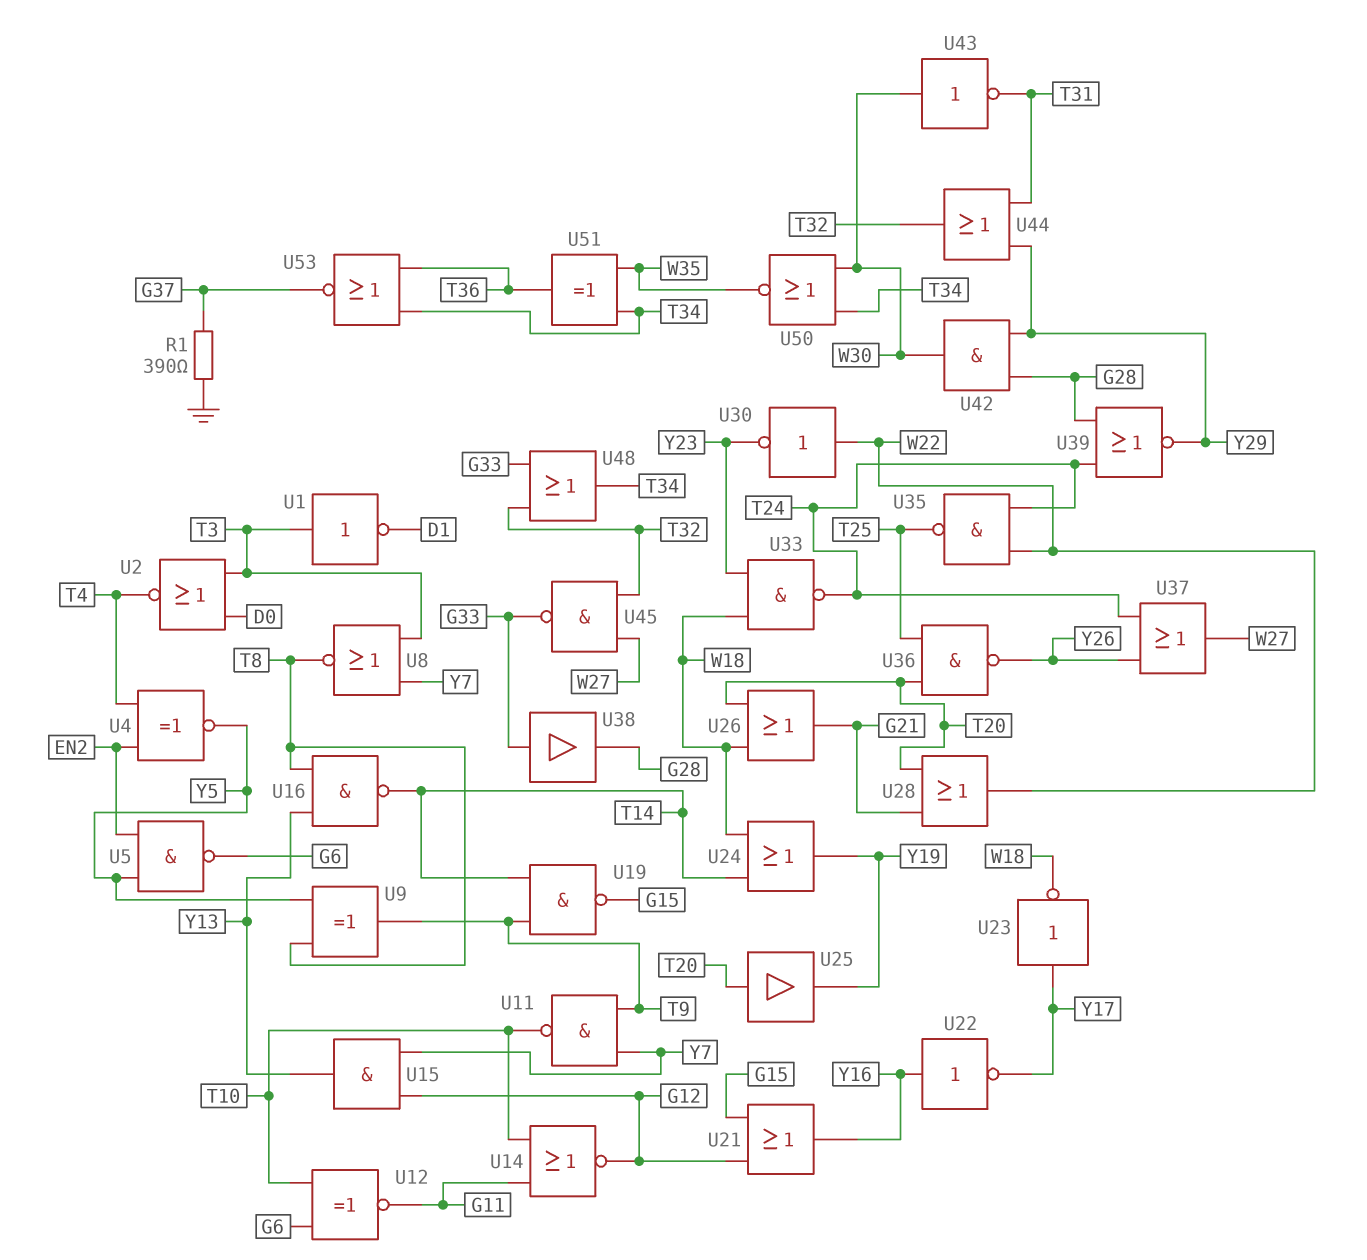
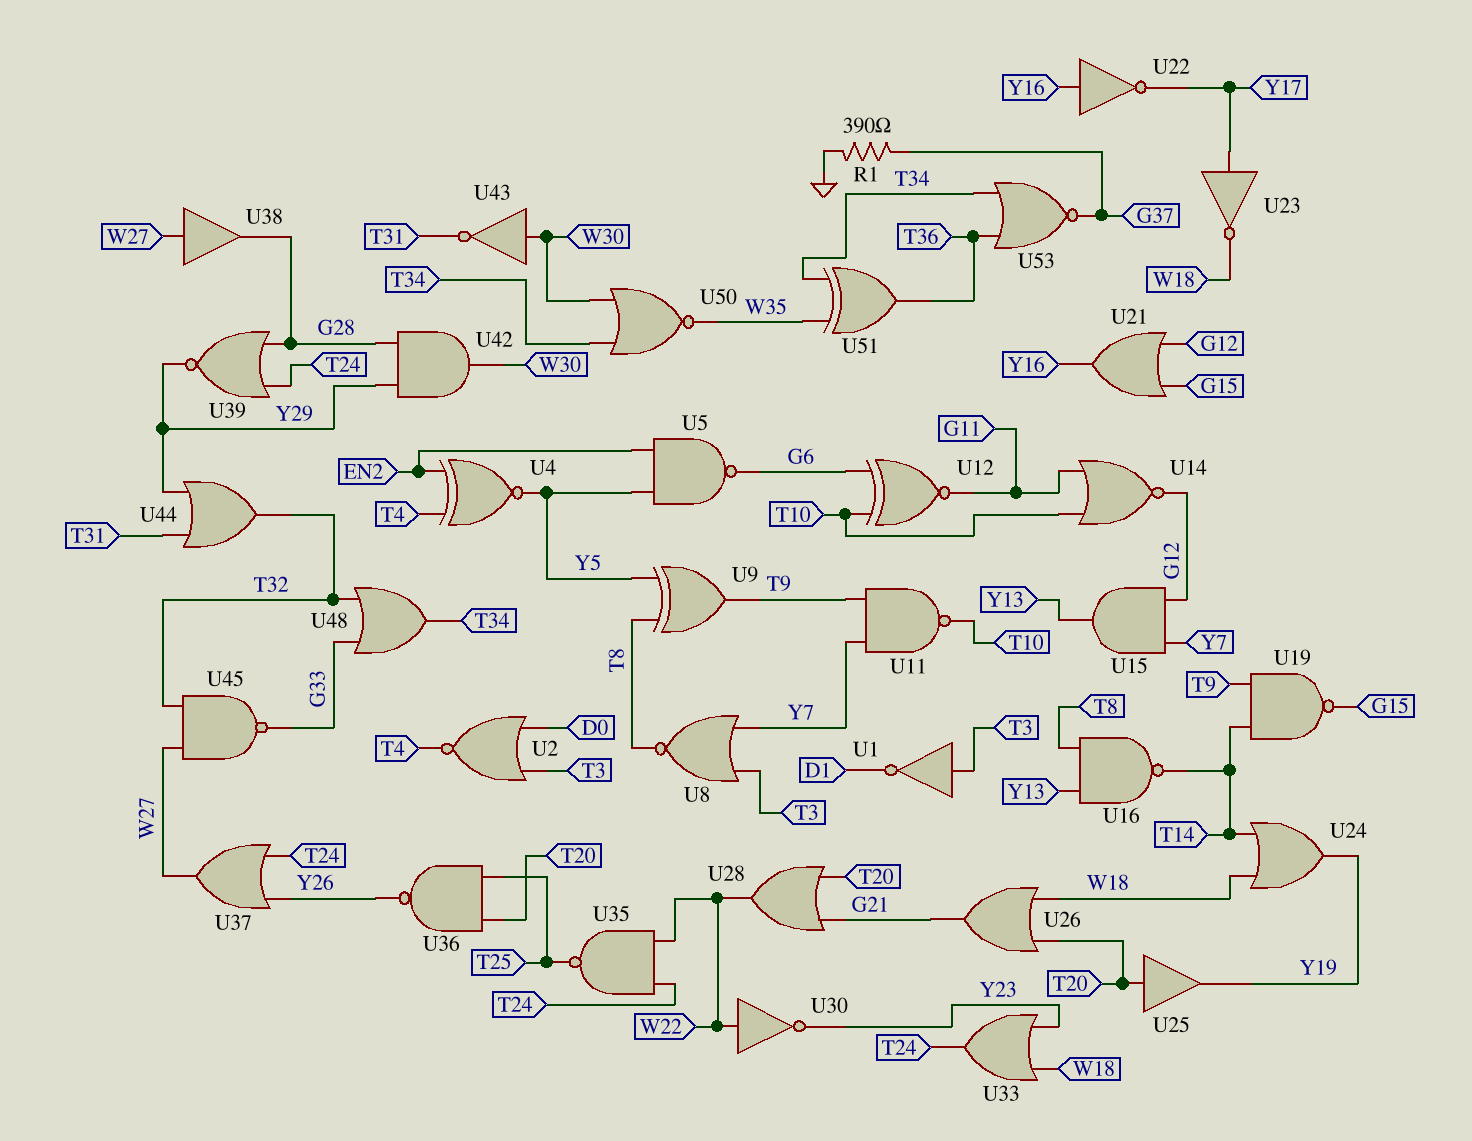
U33: NAND (in W18, in Y23, out T24) -> OR (in W18, in Y23, out T24)
U38: buffer (in G33, out G28) -> buffer (in W27, out G28)

